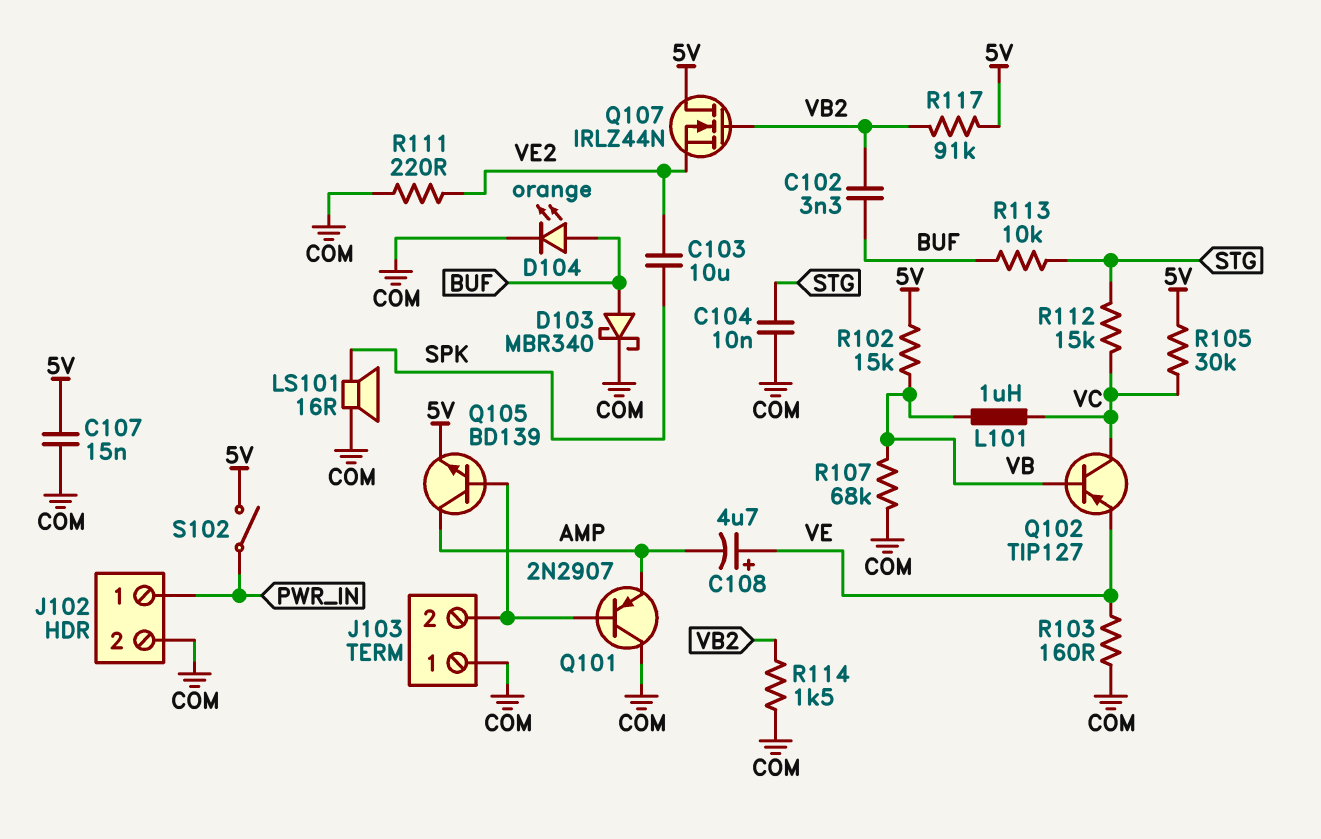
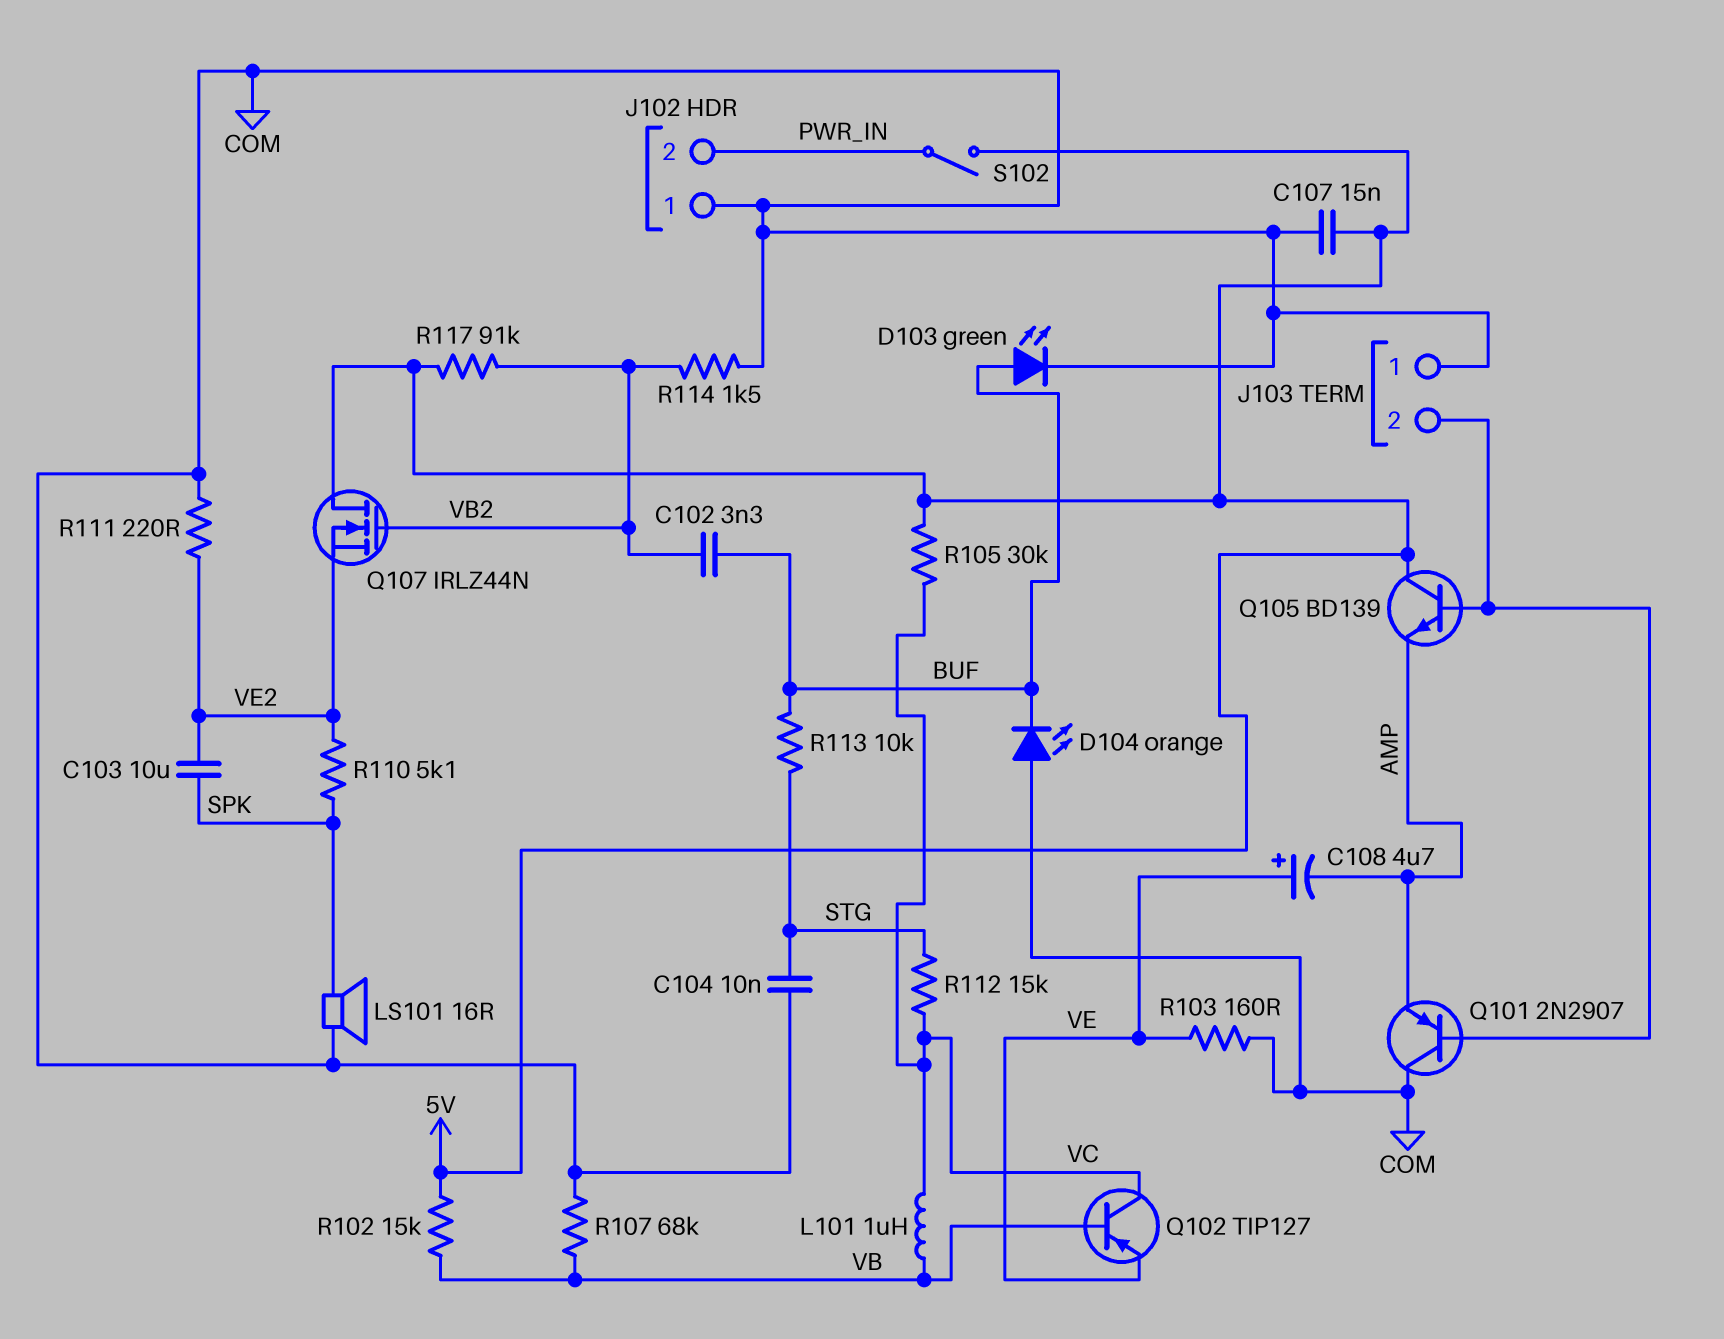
D103: schottky MBR340 (A BUF, K COM) -> LED green (A BUF, K COM)
D104: LED orange (A BUF, K COM) -> LED orange (A COM, K BUF)
J102 pin 1: PWR_IN -> COM
J102 pin 2: COM -> PWR_IN
Q105: NPN BD139 (B J103/2, C AMP, E 5V) -> NPN BD139 (B J103/2, C 5V, E AMP)
R110: none -> 5.1k (SPK, VE2)

